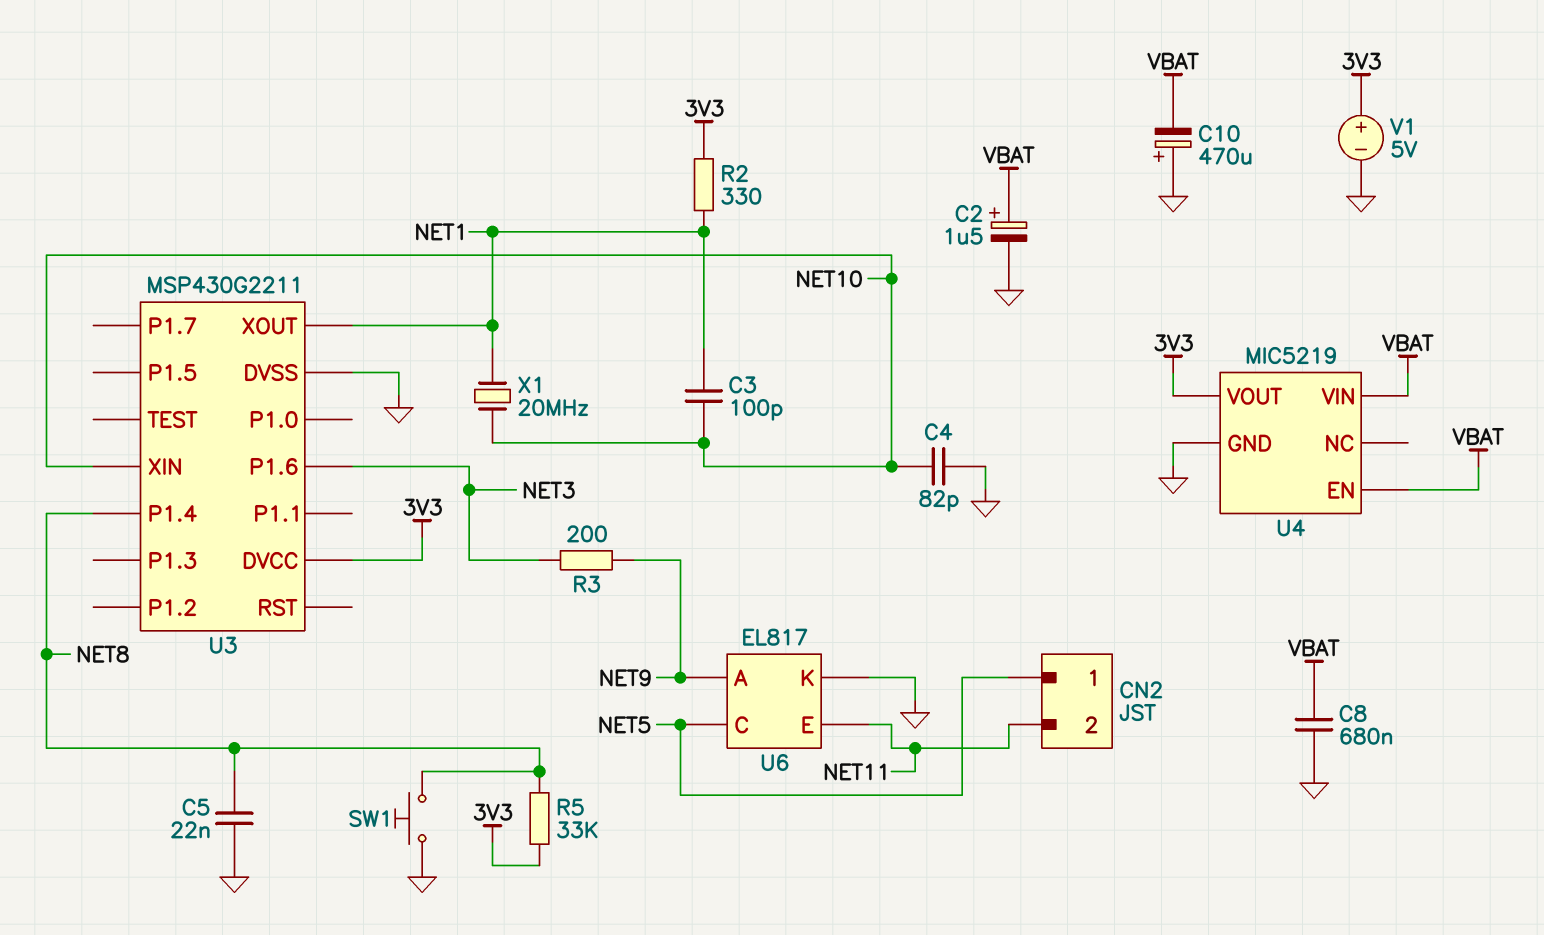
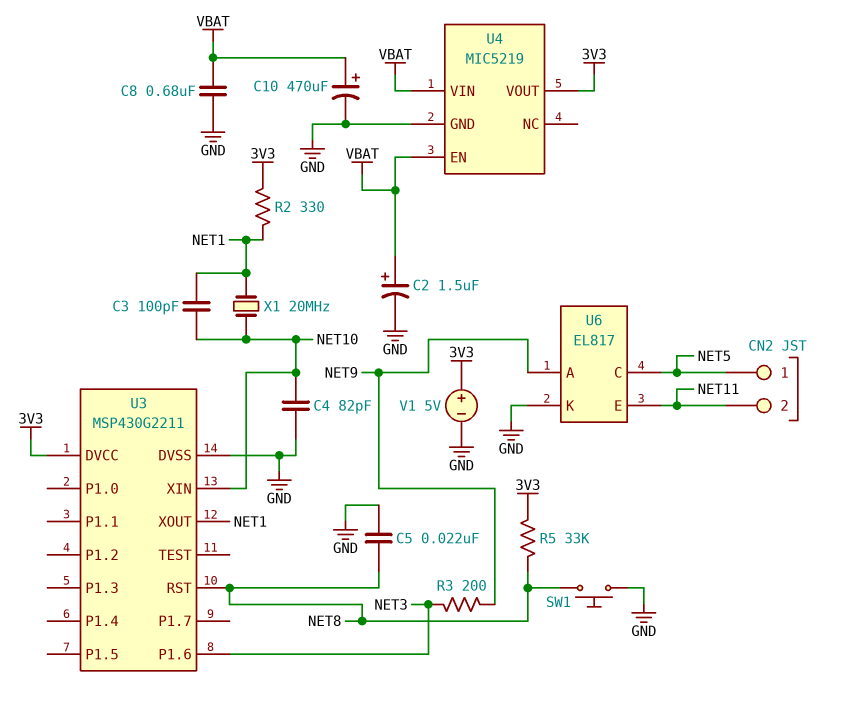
C10: 470uF (plus GND, minus VBAT) -> 470uF (plus VBAT, minus GND)
U3 pin P1.4: NET8 -> none
U3 pin RST: none -> NET8

